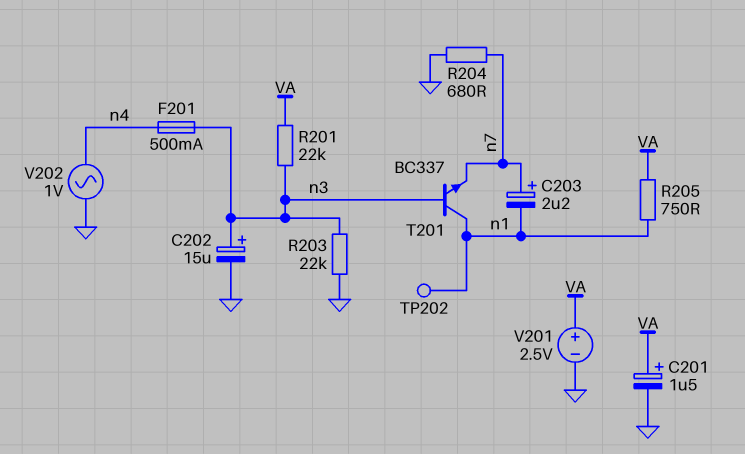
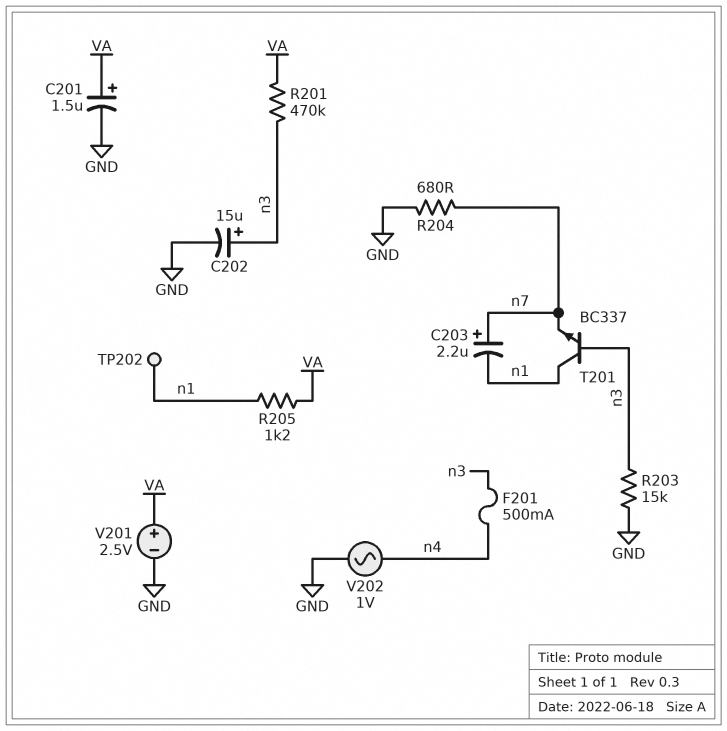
R201: 22k (VA, n3) -> 470k (VA, n3)
R203: 22k (GND, n3) -> 15k (GND, n3)
R205: 750 (VA, n1) -> 1.2k (VA, n1)

